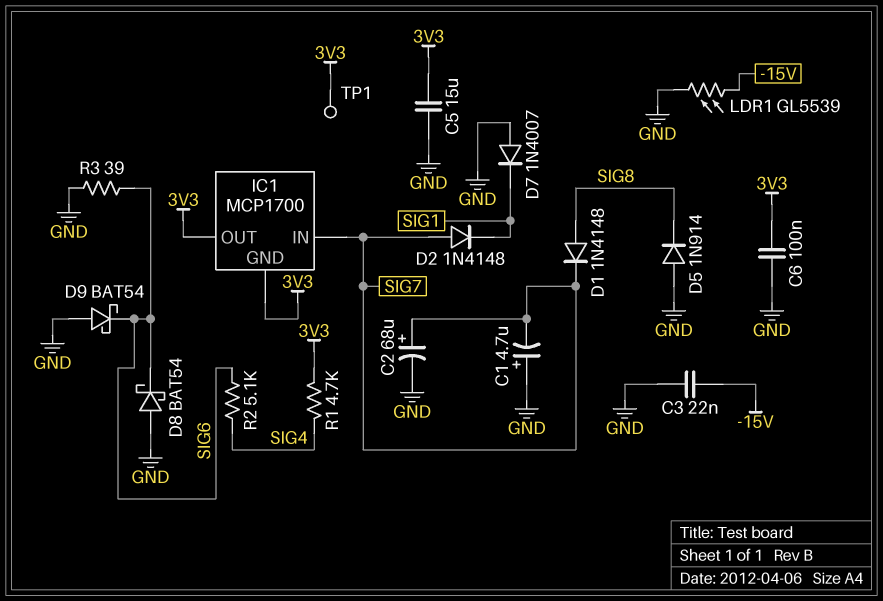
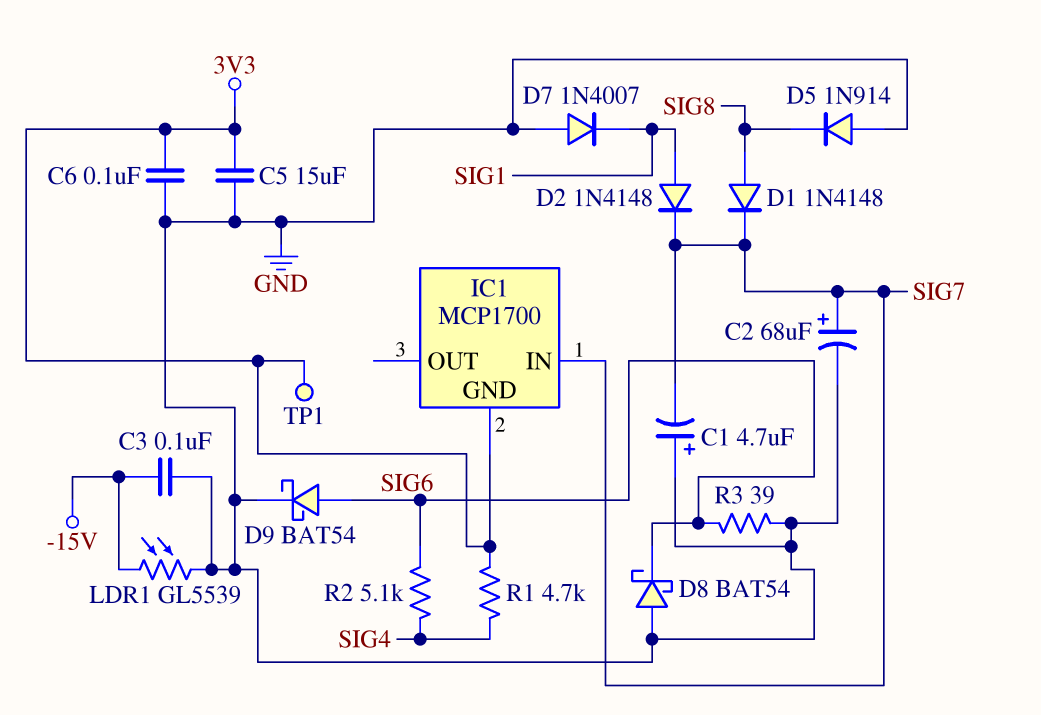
C3: 22nF (-15V, GND) -> 100nF (-15V, GND)
D2: diode 1N4148 (A SIG7, K SIG1) -> diode 1N4148 (A SIG1, K SIG7)
D9: schottky BAT54 (A GND, K SIG6) -> schottky BAT54 (A SIG6, K GND)
IC1 pin OUT: 3V3 -> none

